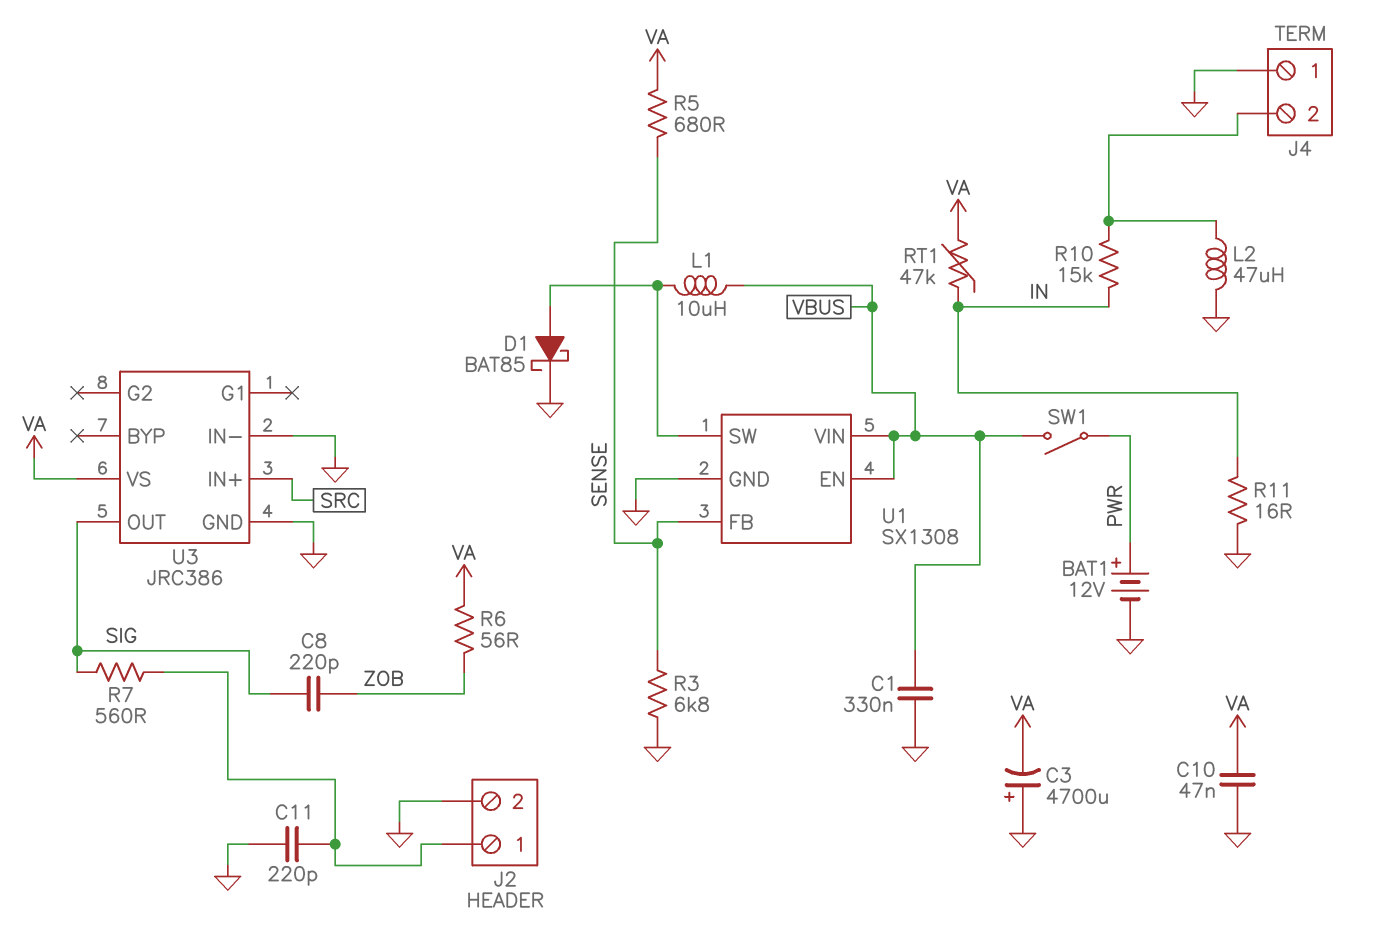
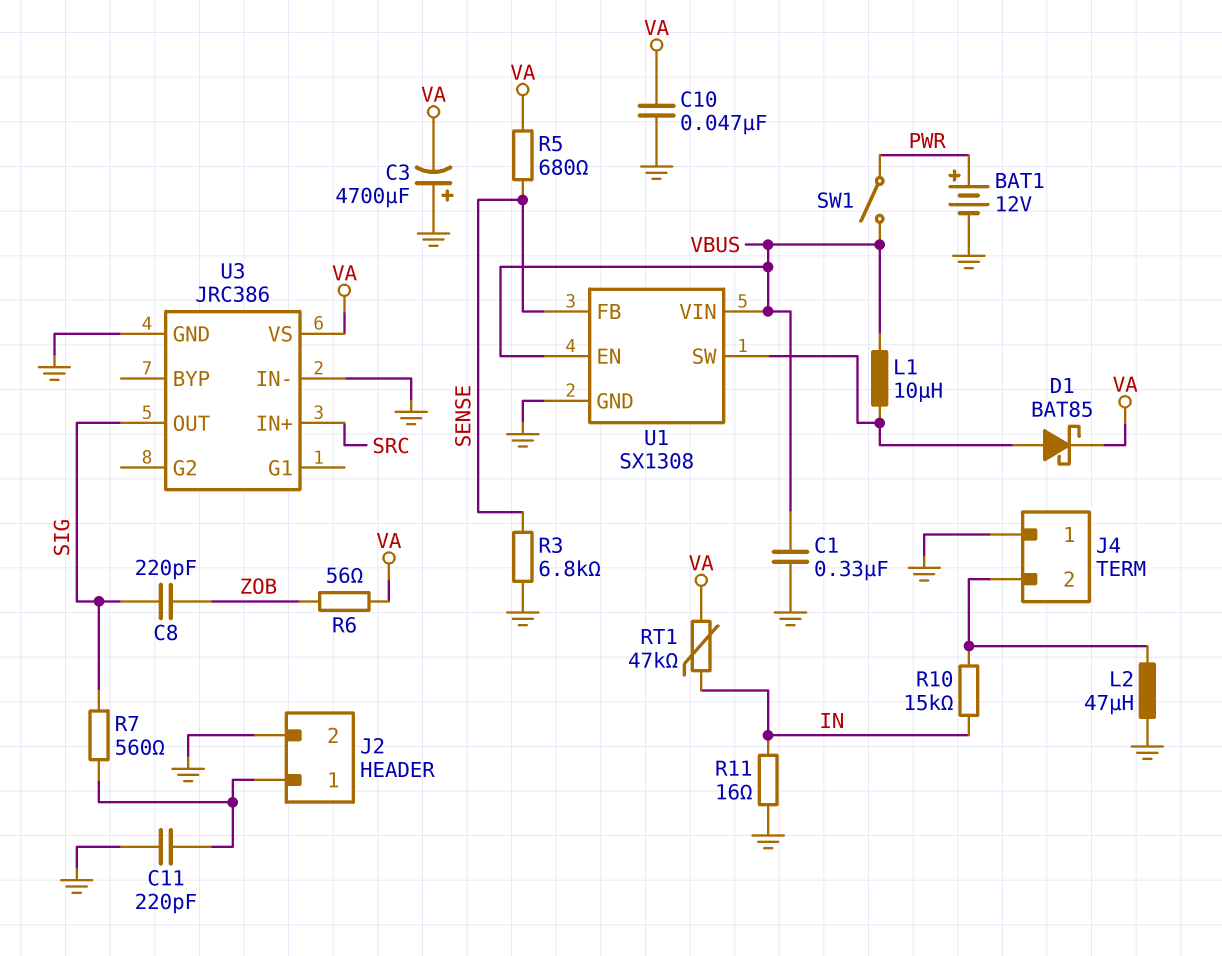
D1: schottky BAT85 (A U1/SW, K GND) -> schottky BAT85 (A U1/SW, K VA)

